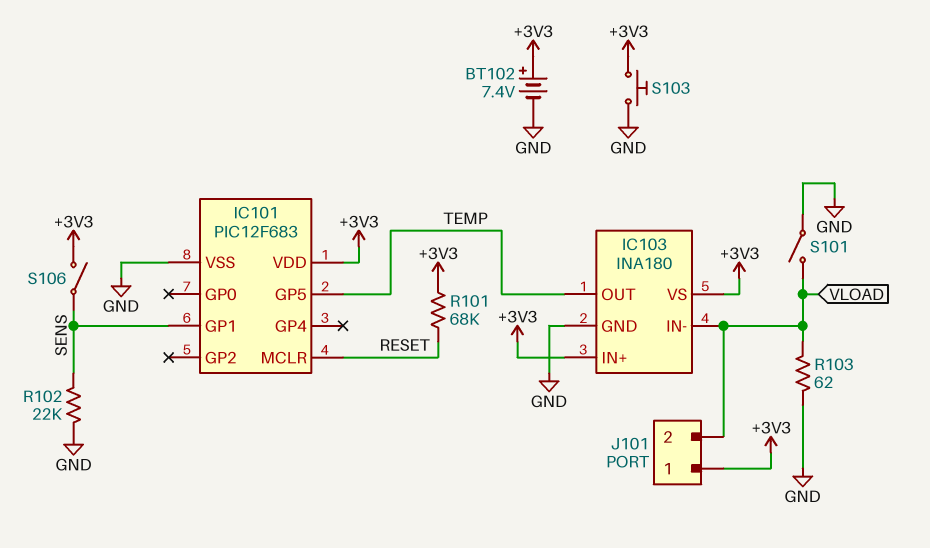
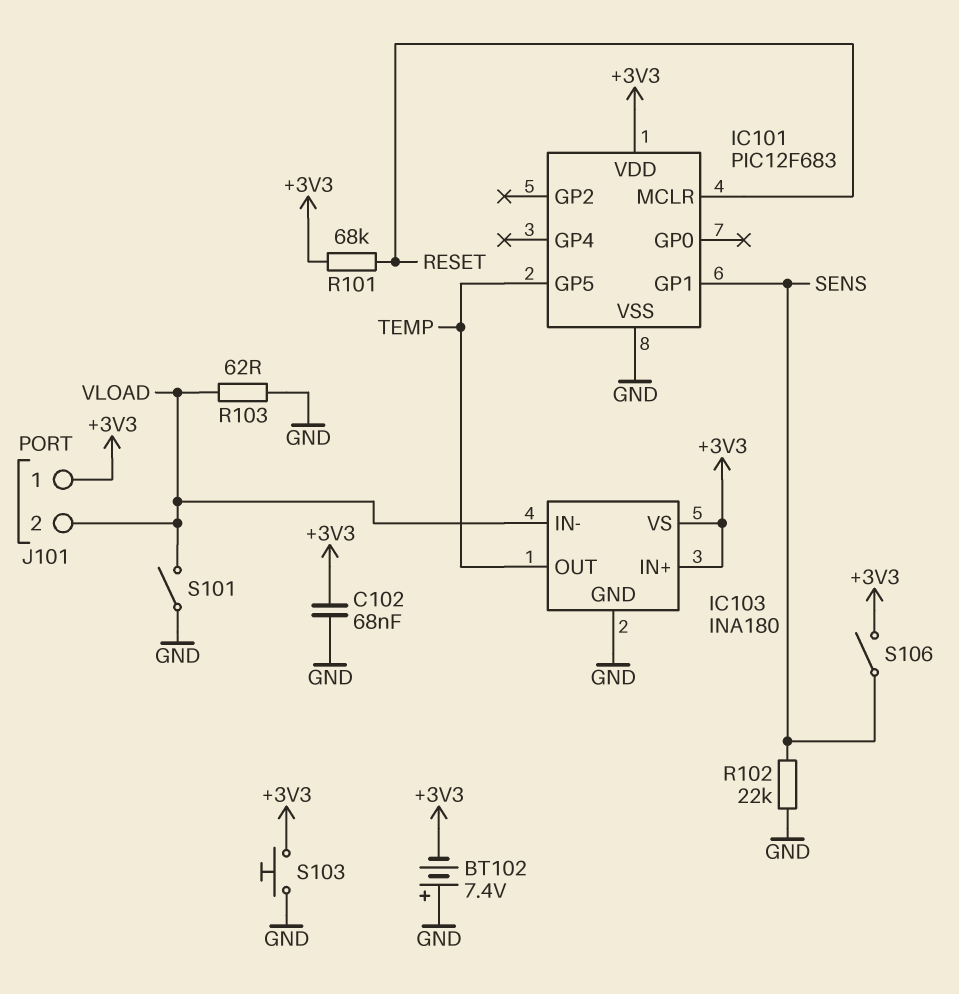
BT102: 7.4V (plus +3V3, minus GND) -> 7.4V (plus GND, minus +3V3)
C102: none -> 68nF (+3V3, GND)

